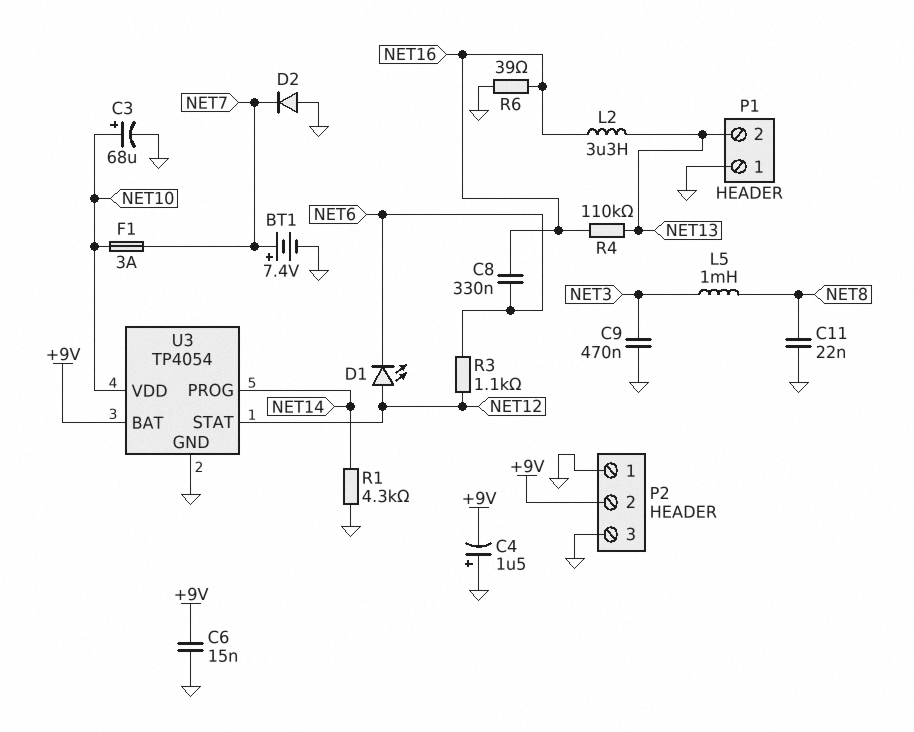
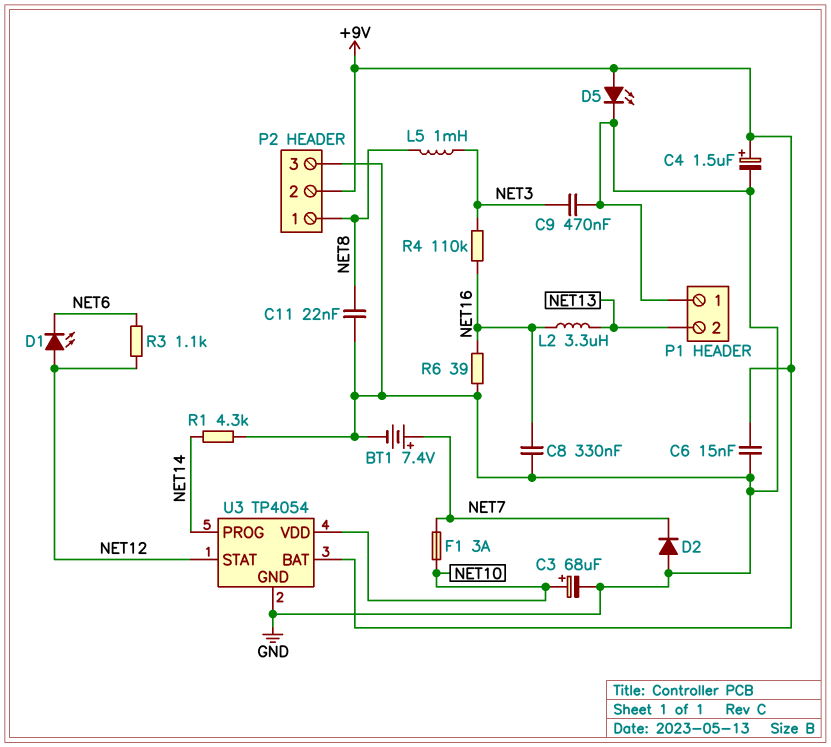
C4: 1.5uF (plus GND, minus +9V) -> 1.5uF (plus +9V, minus GND)
C8: 330nF (NET6, NET16) -> 330nF (GND, NET16)
D5: none -> LED (A +9V, K GND)
P2 pin 1: GND -> NET8
R4: 110k (NET13, NET16) -> 110k (NET3, NET16)

